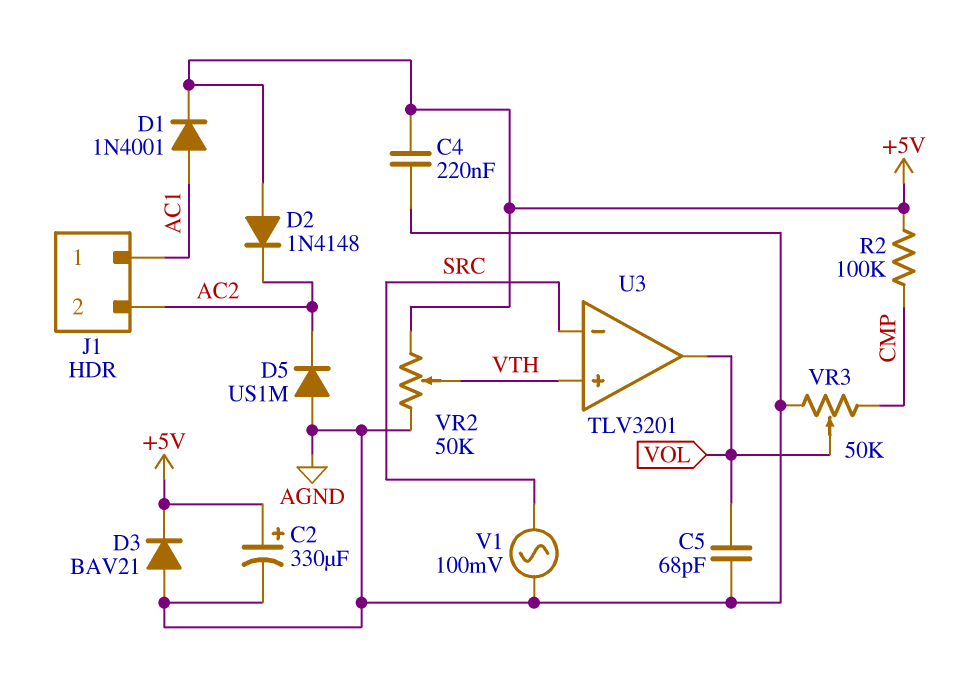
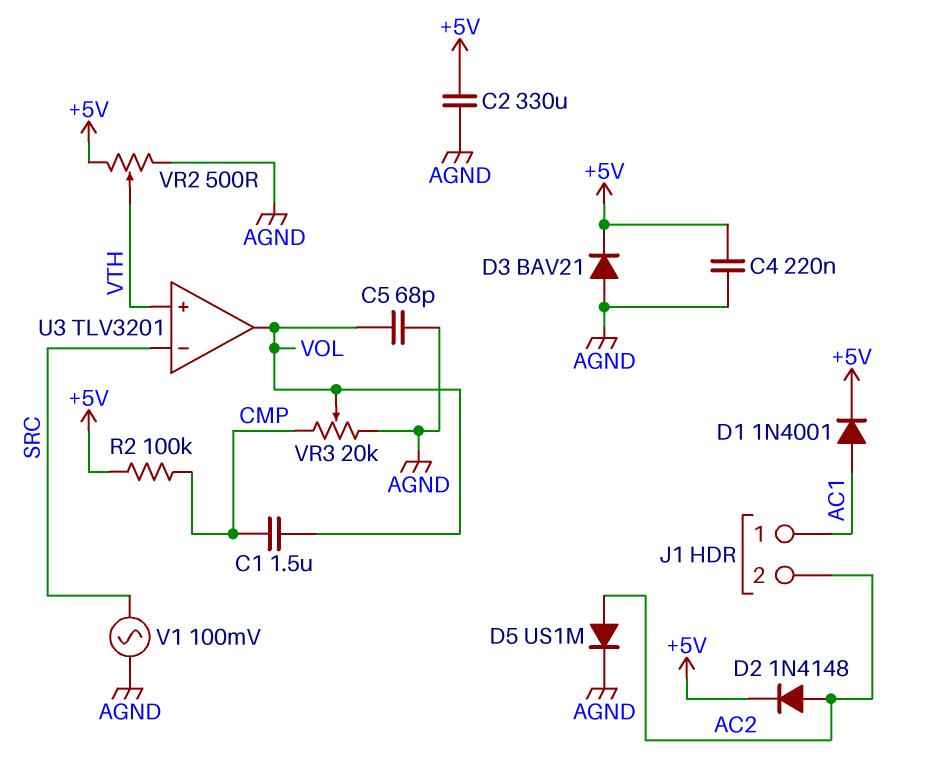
C1: none -> 1.5uF (CMP, VOL)
C2: 330uF (plus +5V, minus AGND) -> 330uF (+5V, AGND)
D2: diode 1N4148 (A +5V, K AC2) -> diode 1N4148 (A AC2, K +5V)
D5: diode US1M (A AGND, K AC2) -> diode US1M (A AC2, K AGND)
VR2: 50k (+5V, AGND, wiper VTH) -> 500 (+5V, AGND, wiper VTH)
VR3: 50k (AGND, CMP, wiper VOL) -> 20k (AGND, CMP, wiper VOL)

